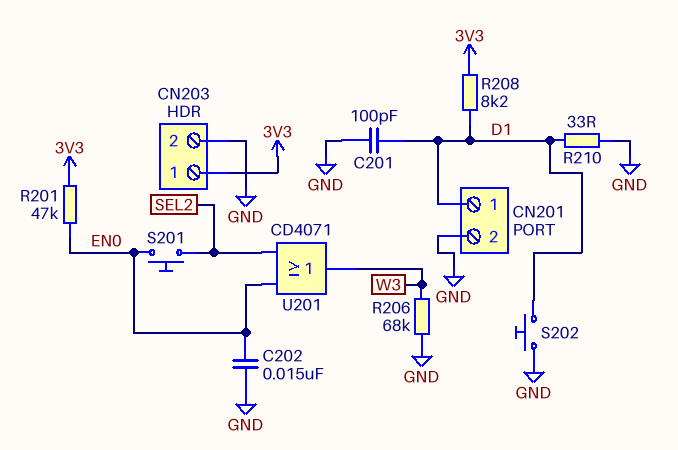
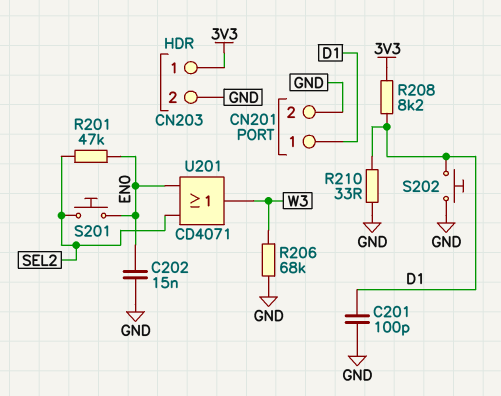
R201: 47k (3V3, EN0) -> 47k (EN0, SEL2)

